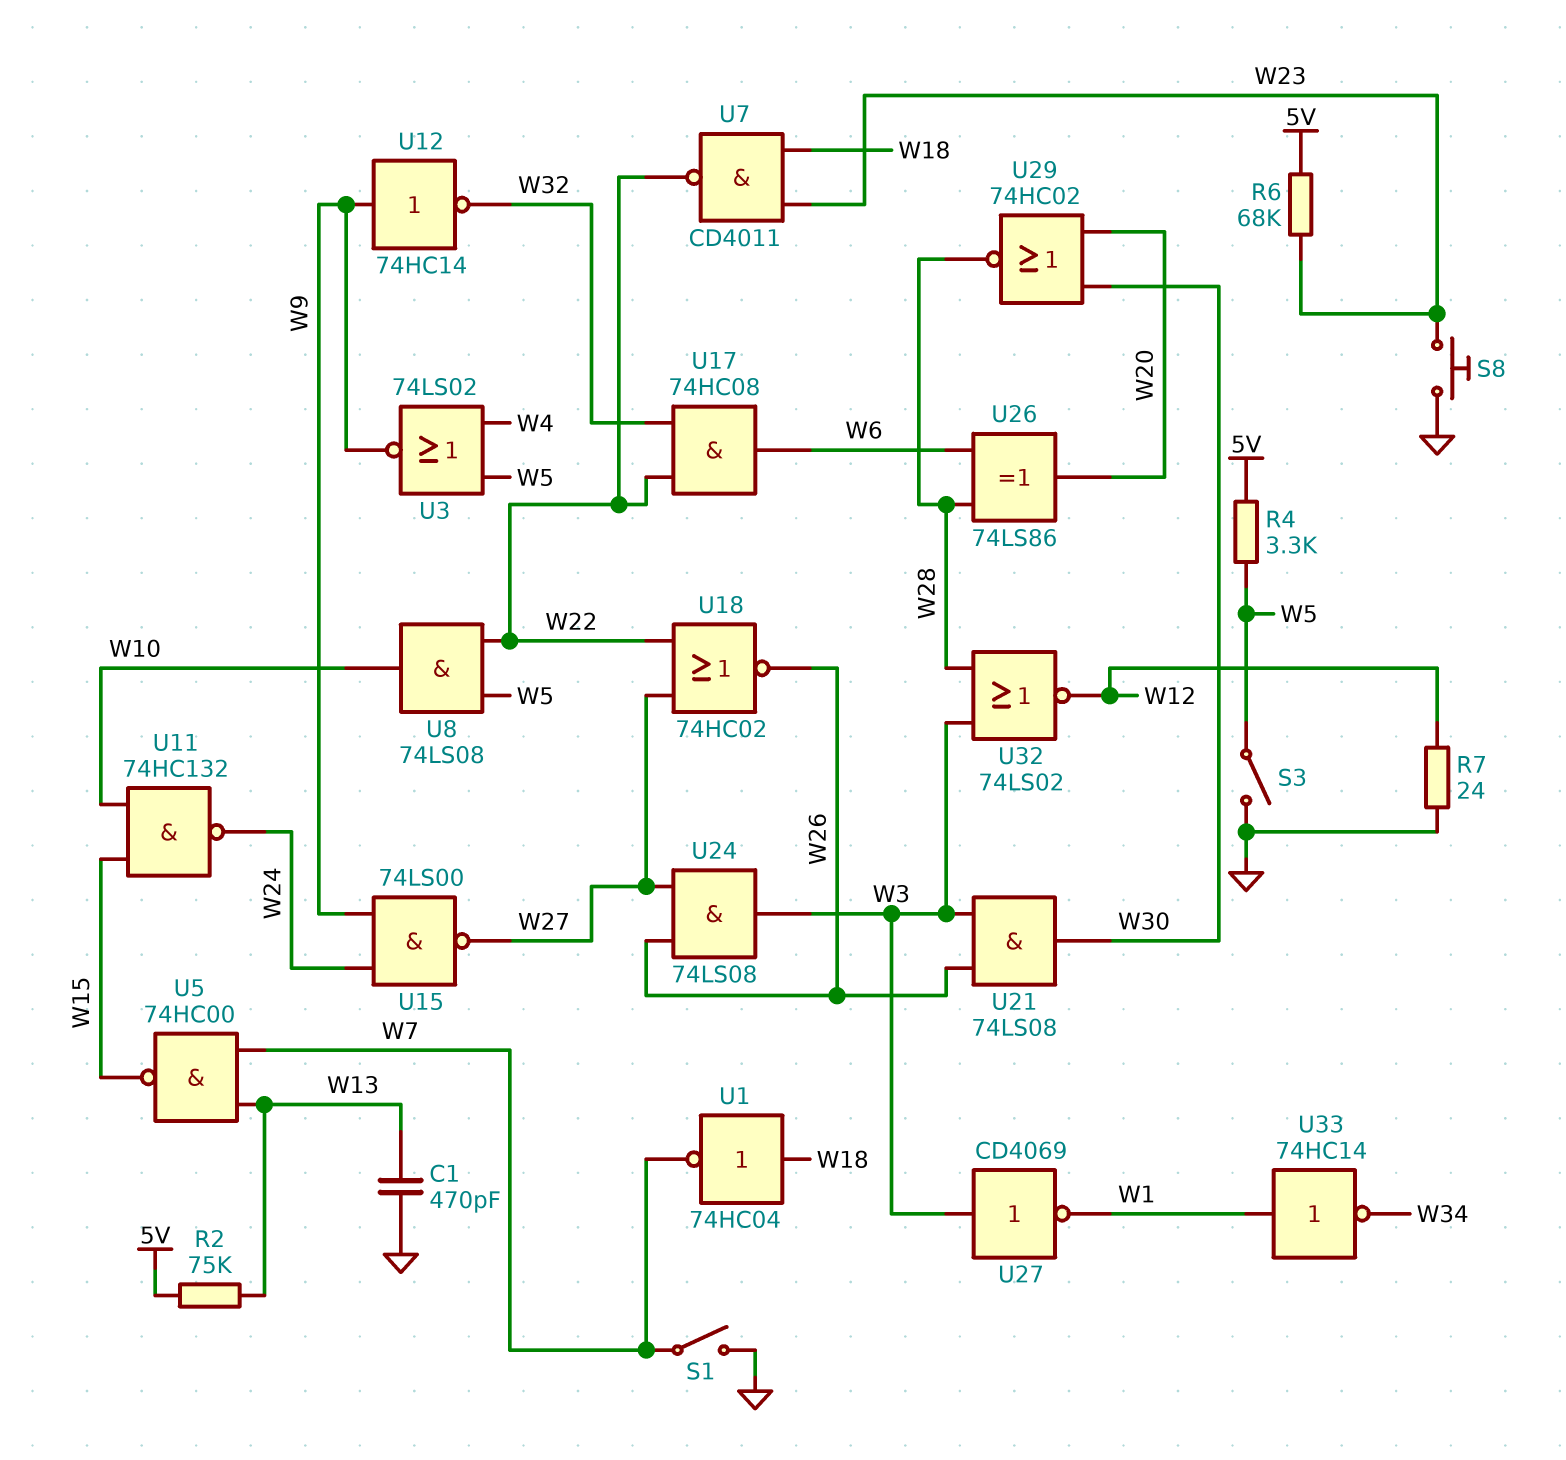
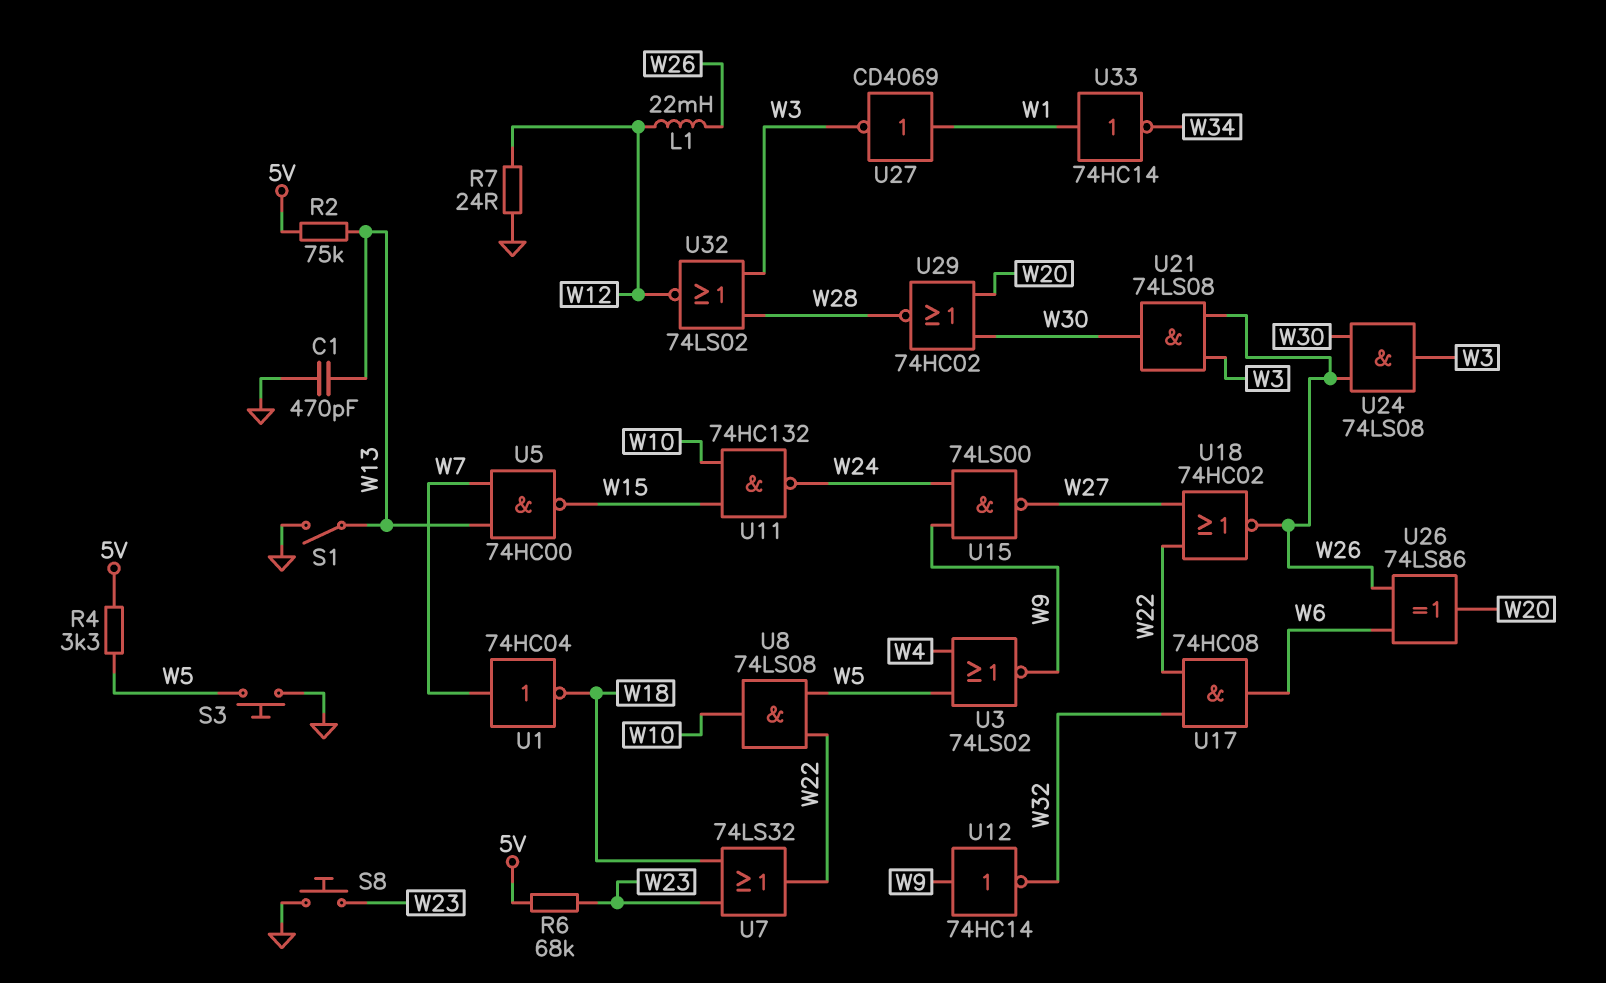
L1: none -> 22mH (W12, W26)
S1: switch (GND, W7) -> switch (GND, W13)
S3: switch (GND, W5) -> button (GND, W5)
U1: NOT 74HC04 (in W18, out W7) -> NOT 74HC04 (in W7, out W18)
U7: NAND CD4011 (in W18, in W23, out W22) -> OR 74LS32 (in W18, in W23, out W22)
U24: AND 74LS08 (in W26, in W27, out W3) -> AND 74LS08 (in W26, in W30, out W3)
U26: XOR 74LS86 (in W6, in W28, out W20) -> XOR 74LS86 (in W6, in W26, out W20)
U27: NOT CD4069 (in W3, out W1) -> NOT CD4069 (in W1, out W3)

